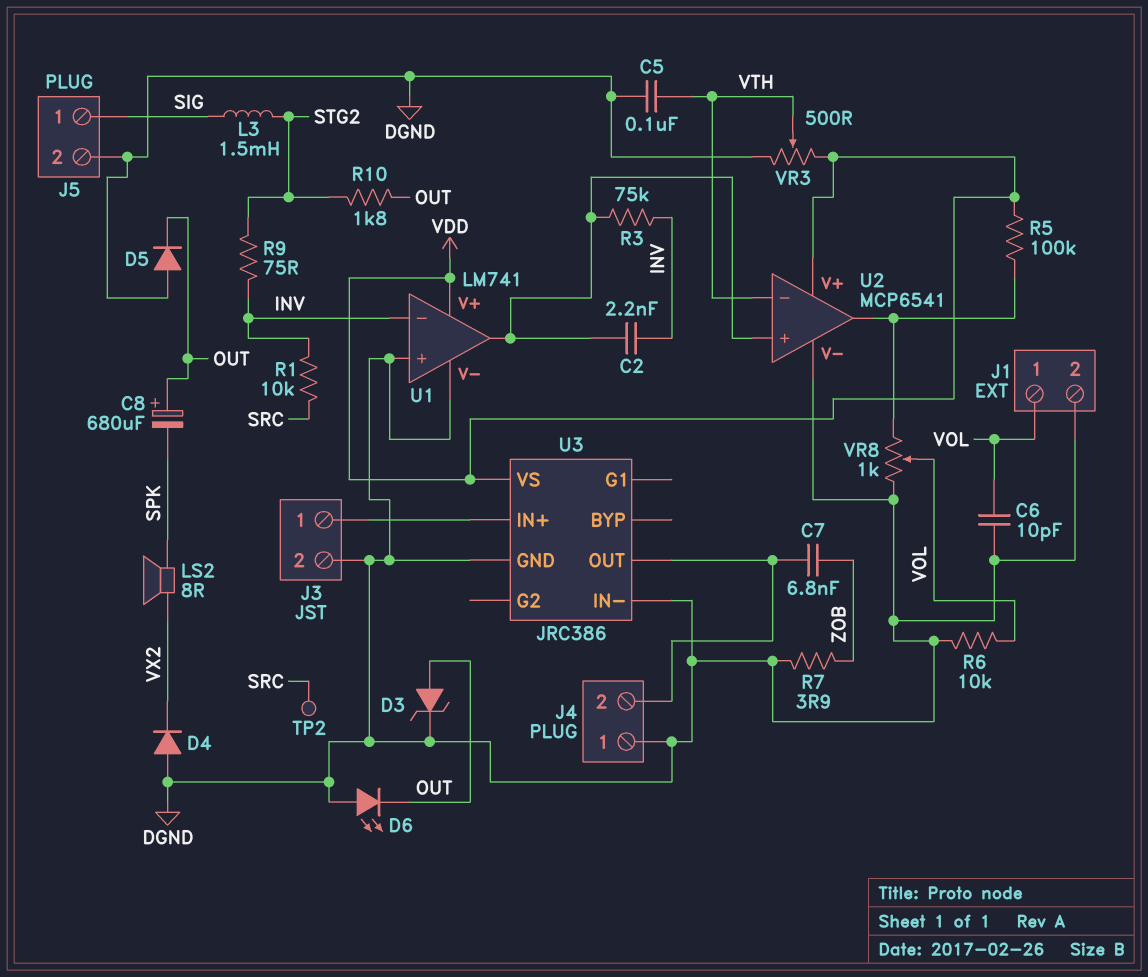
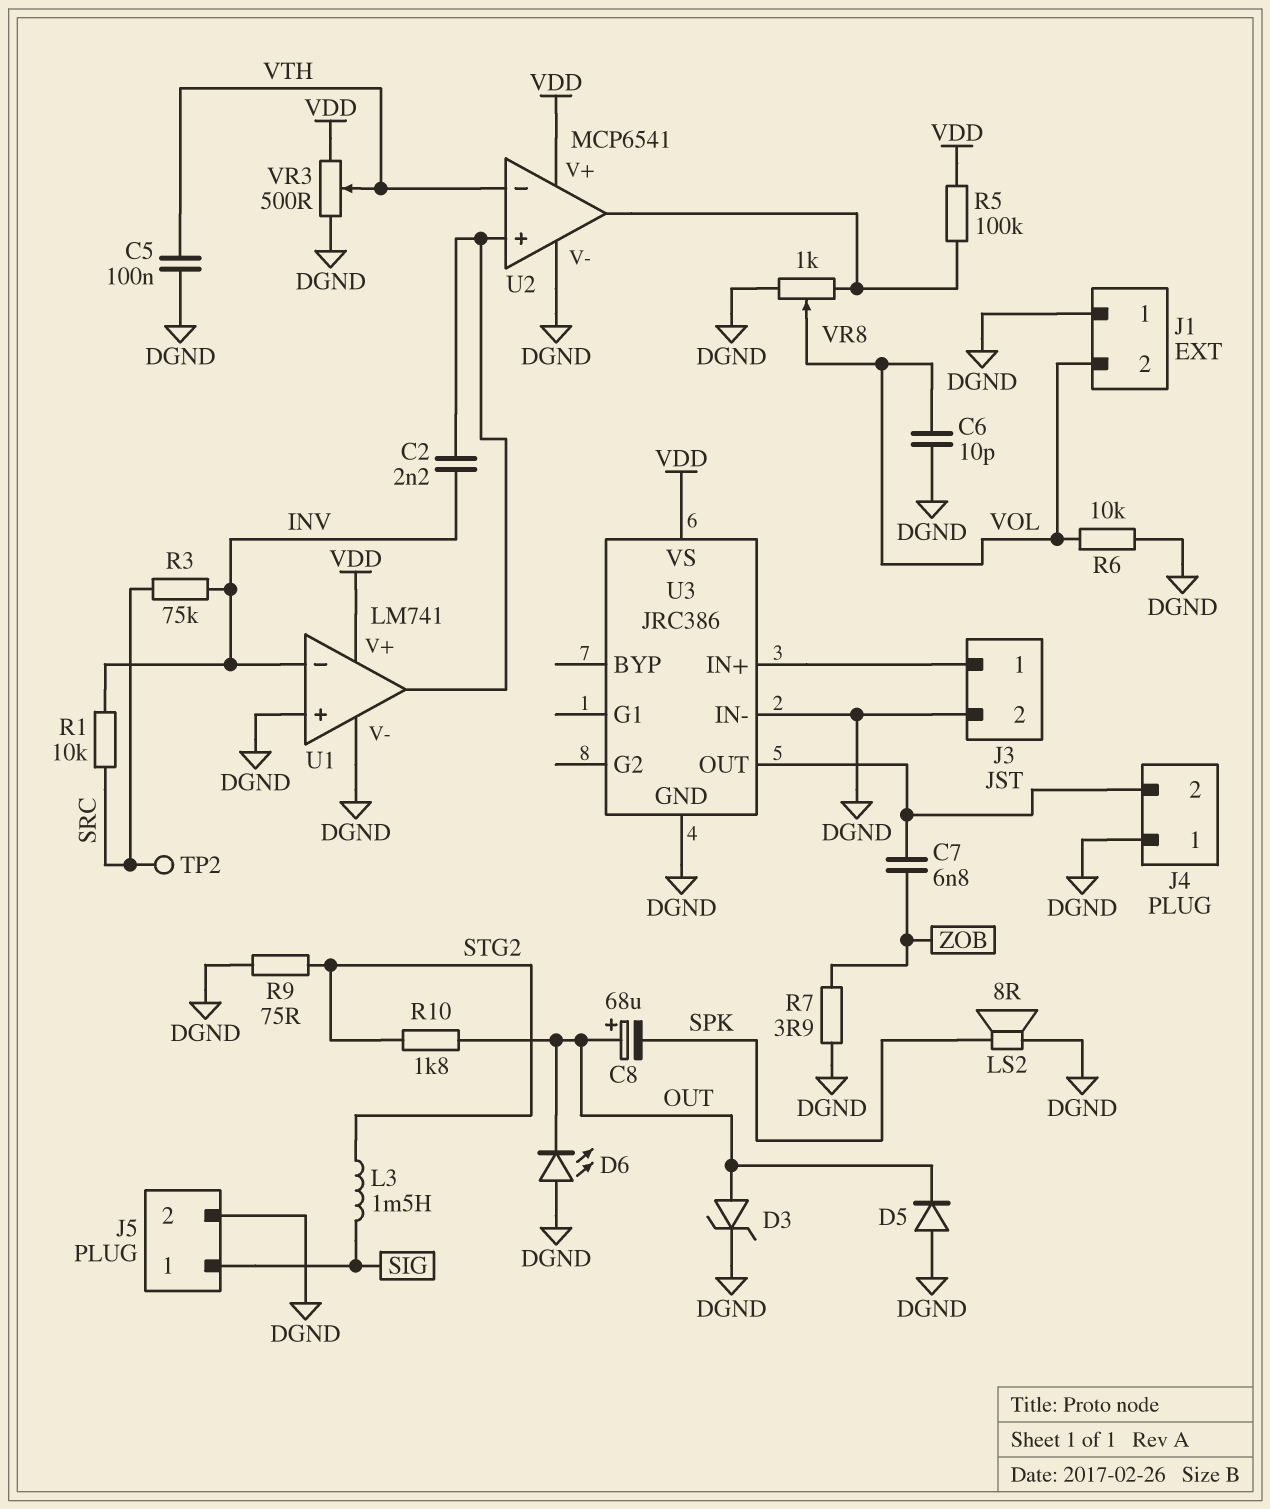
C8: 680uF (plus OUT, minus SPK) -> 68uF (plus OUT, minus SPK)
D4: diode (A DGND, K VX2) -> none
J1 pin 1: VOL -> DGND
J1 pin 2: DGND -> VOL
LS2: speaker 8R (SPK, VX2) -> speaker 8R (DGND, SPK)
R3: 75k (INV, U1/out) -> 75k (INV, SRC)
R9: 75 (INV, STG2) -> 75 (DGND, STG2)

